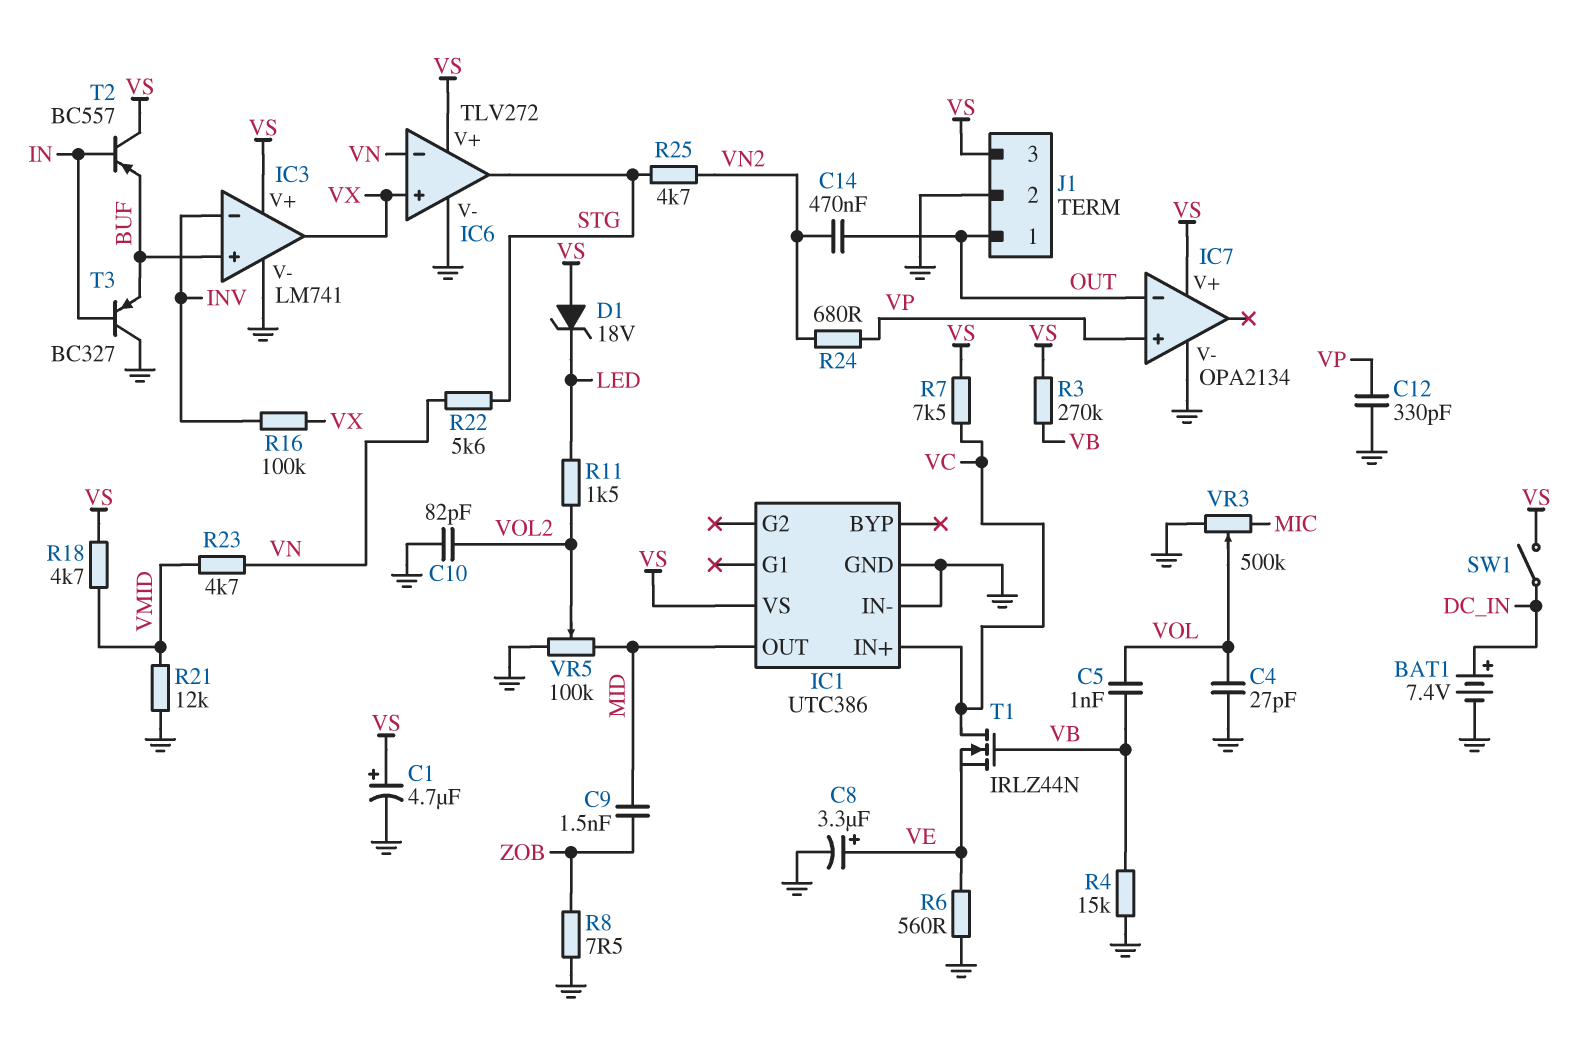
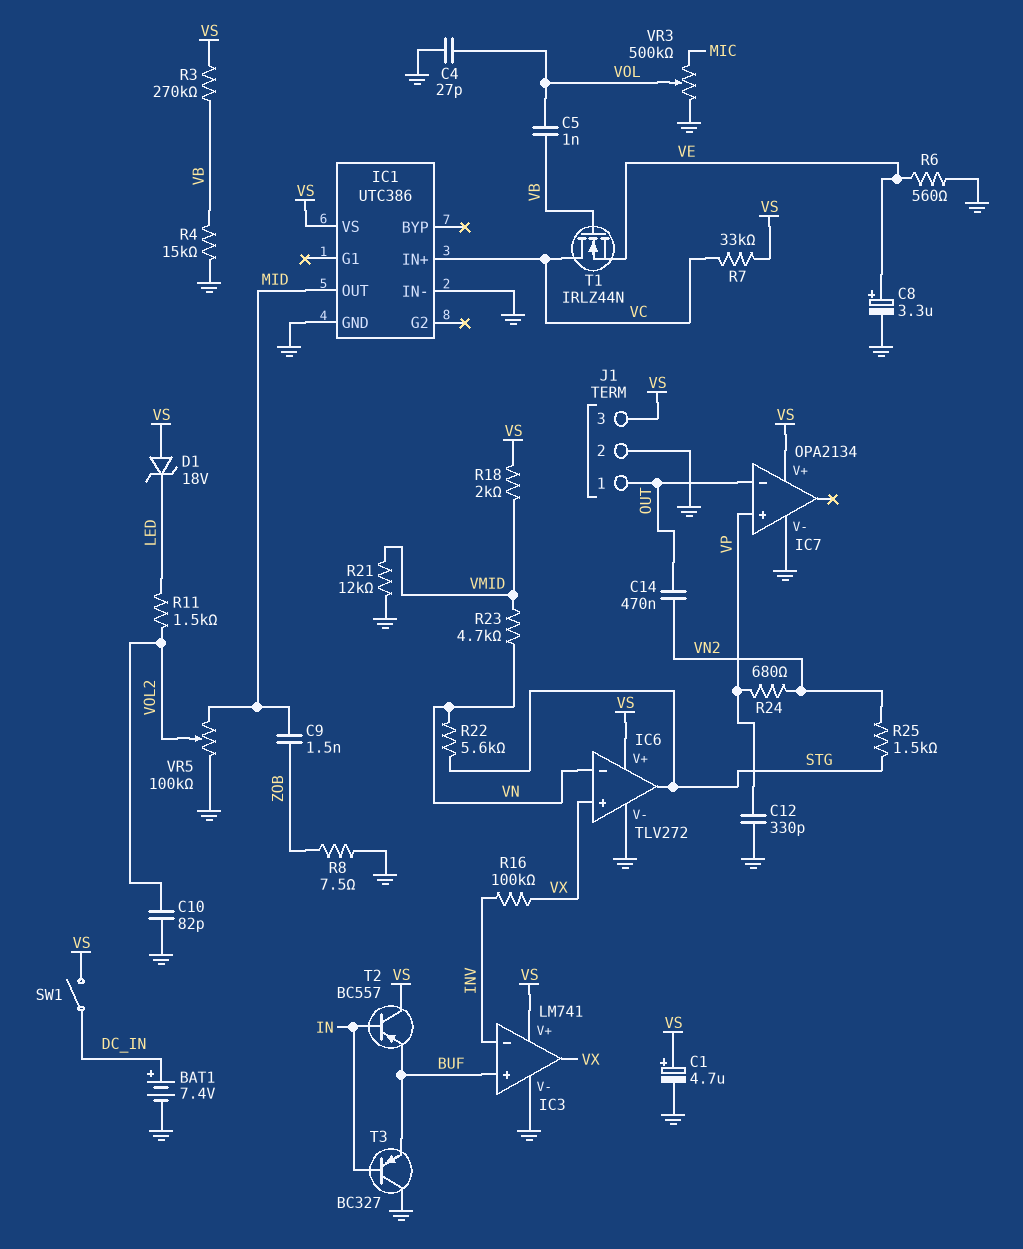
R7: 7.5k (VC, VS) -> 33k (VC, VS)
R18: 4.7k (VMID, VS) -> 2k (VMID, VS)
R25: 4.7k (STG, VN2) -> 1.5k (STG, VN2)

